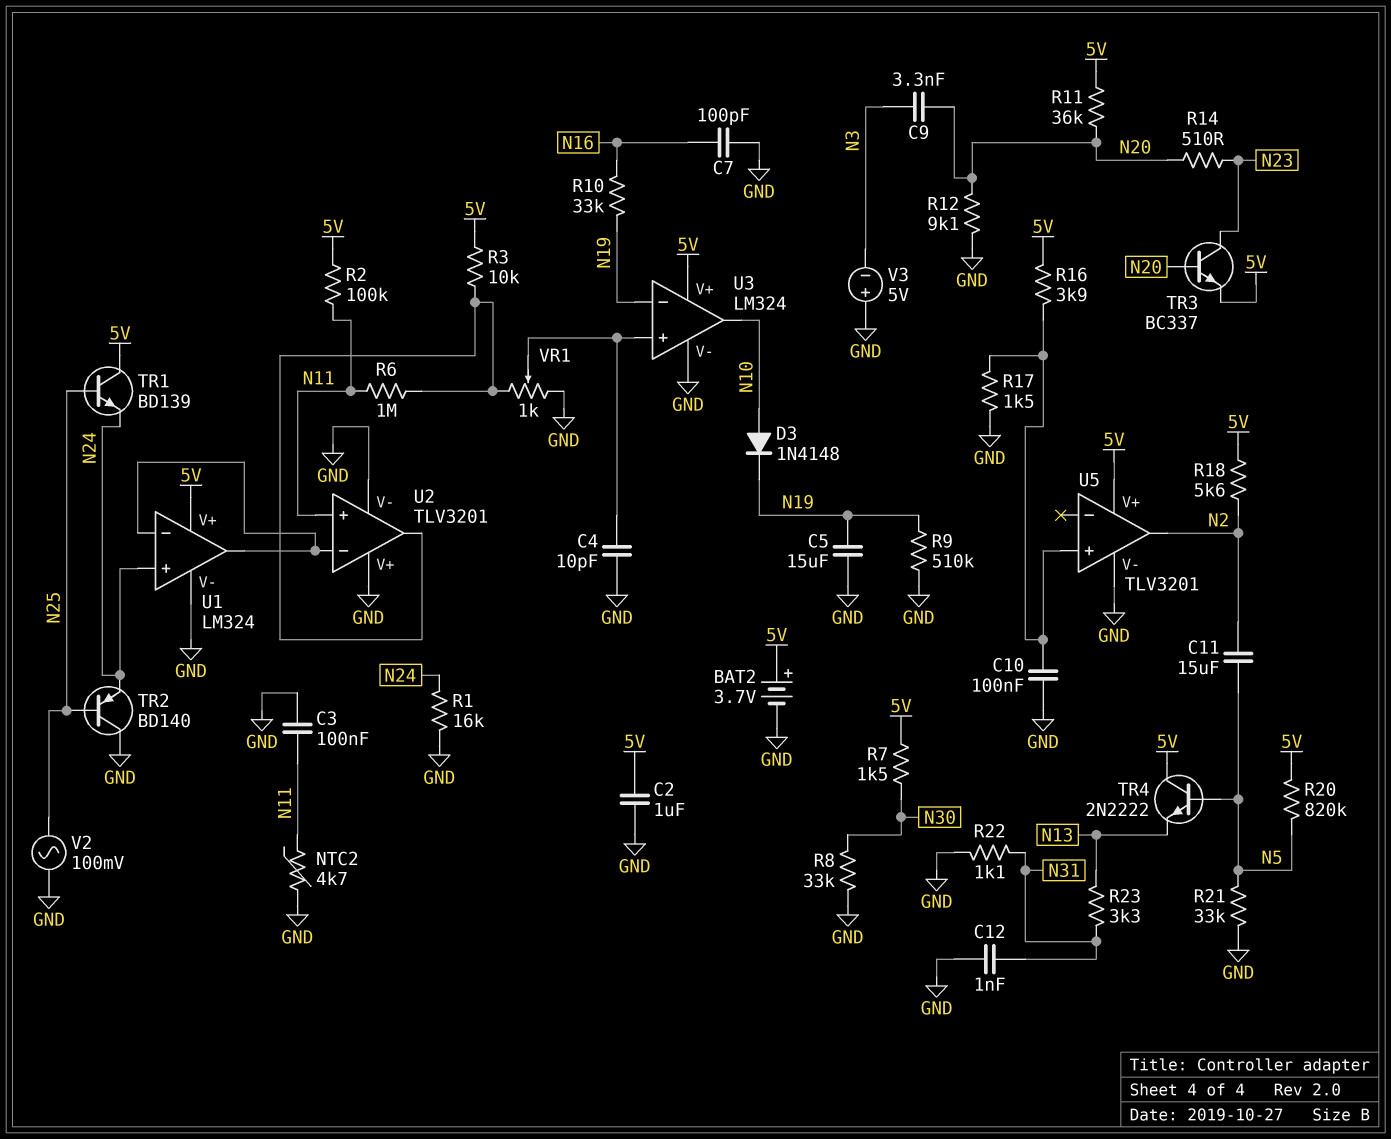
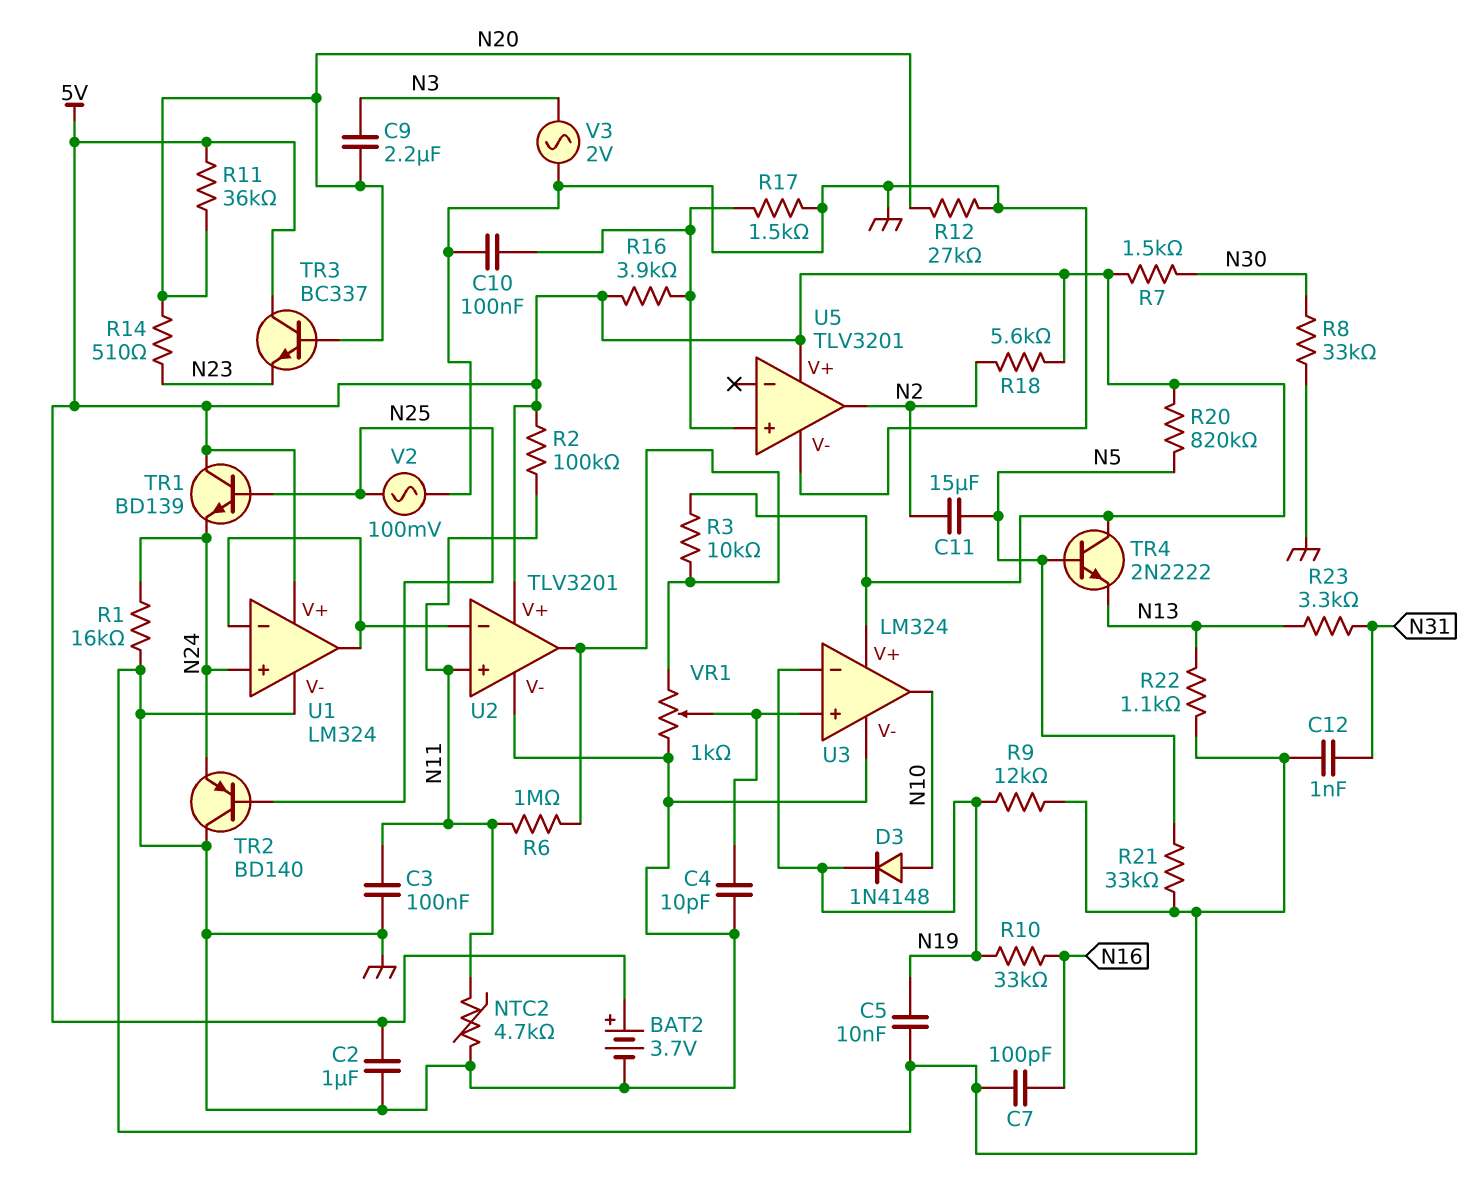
C5: 15uF (GND, N19) -> 10nF (GND, N19)
C9: 3.3nF (N3, N20) -> 2.2uF (N3, N20)
R9: 510k (GND, N19) -> 12k (GND, N19)
R12: 9.1k (GND, N20) -> 27k (GND, N20)
R22: 1.1k (GND, N31) -> 1.1k (GND, N13)
TR3: NPN BC337 (B N20, C N23, E 5V) -> NPN BC337 (B N20, C 5V, E N23)
U2 pin V+: GND -> 5V
V3: 5V (plus GND, minus N3) -> AC 2V (GND, N3)

